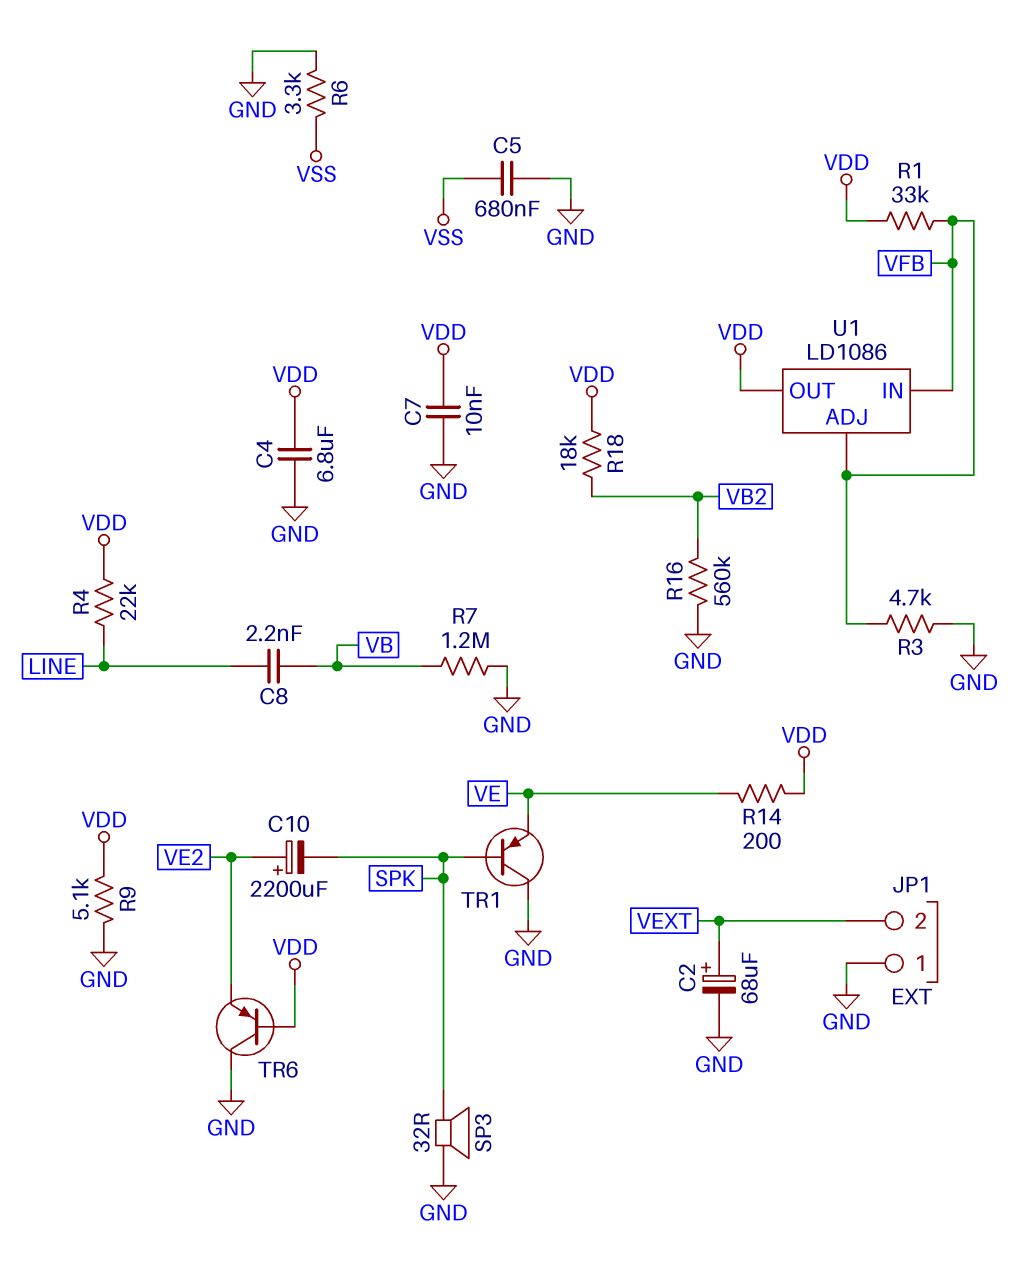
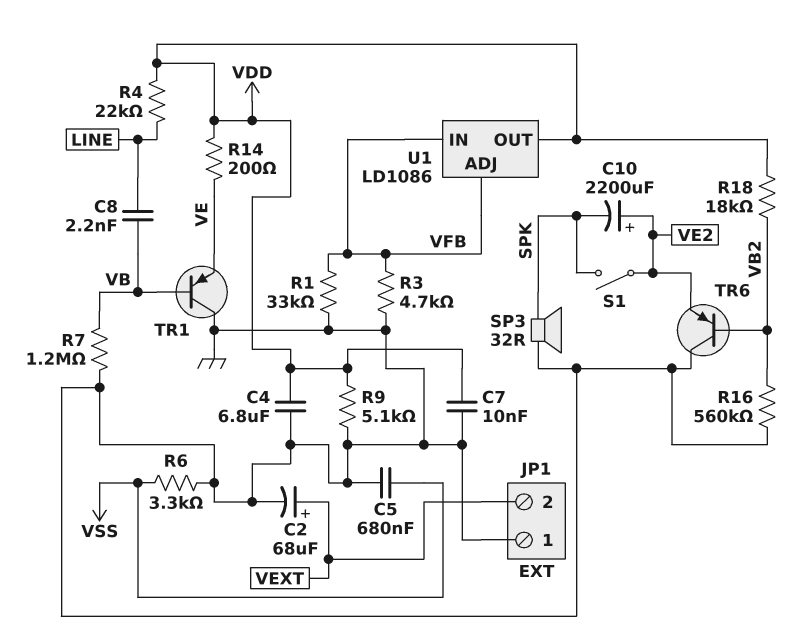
R1: 33k (VDD, VFB) -> 33k (GND, VFB)
S1: none -> switch (SPK, VE2)
TR1: PNP (B SPK, C GND, E VE) -> PNP (B VB, C GND, E VE)
TR6: PNP (B VDD, C GND, E VE2) -> PNP (B VB2, C GND, E VE2)

